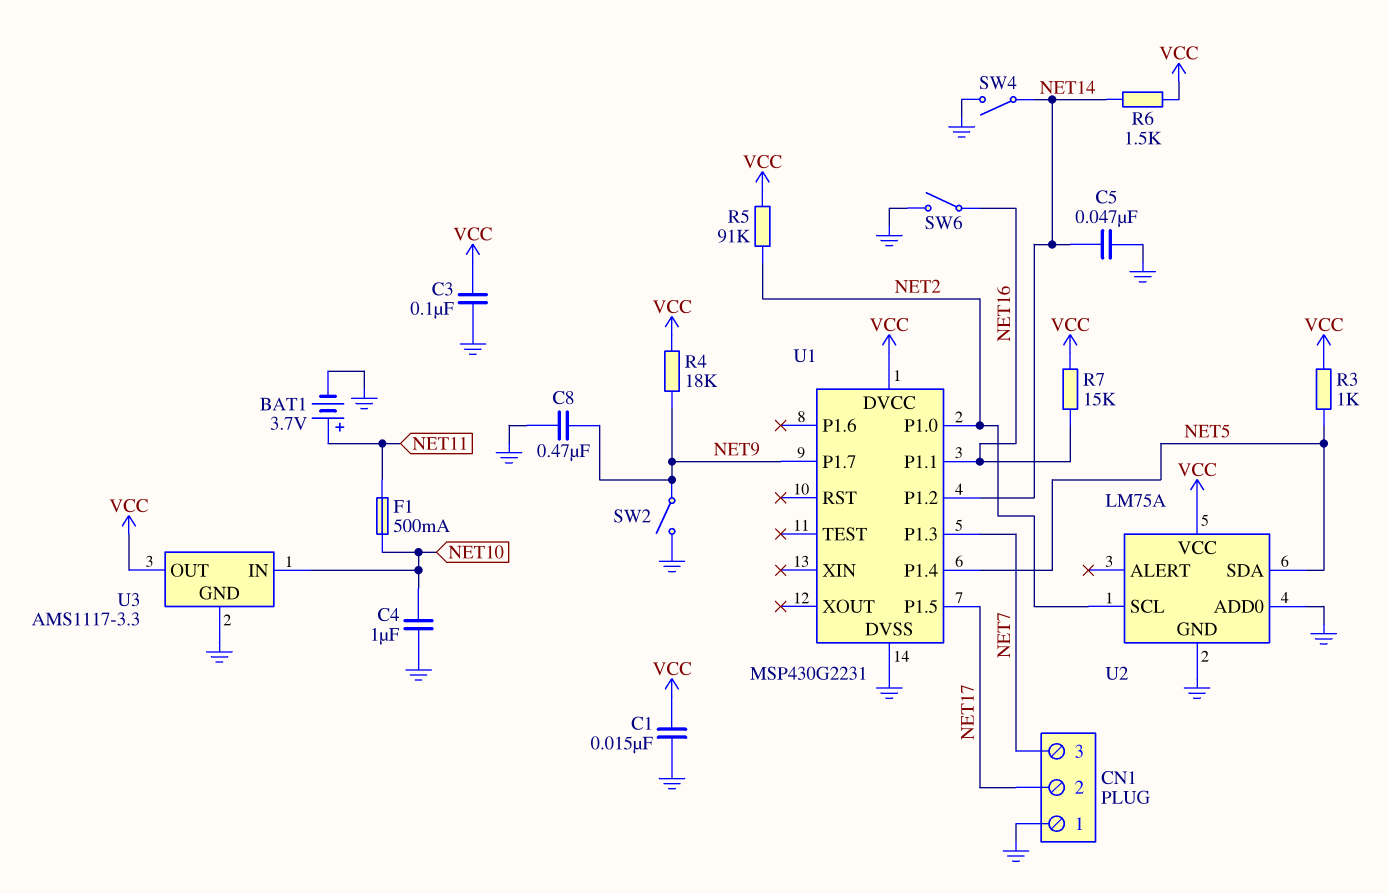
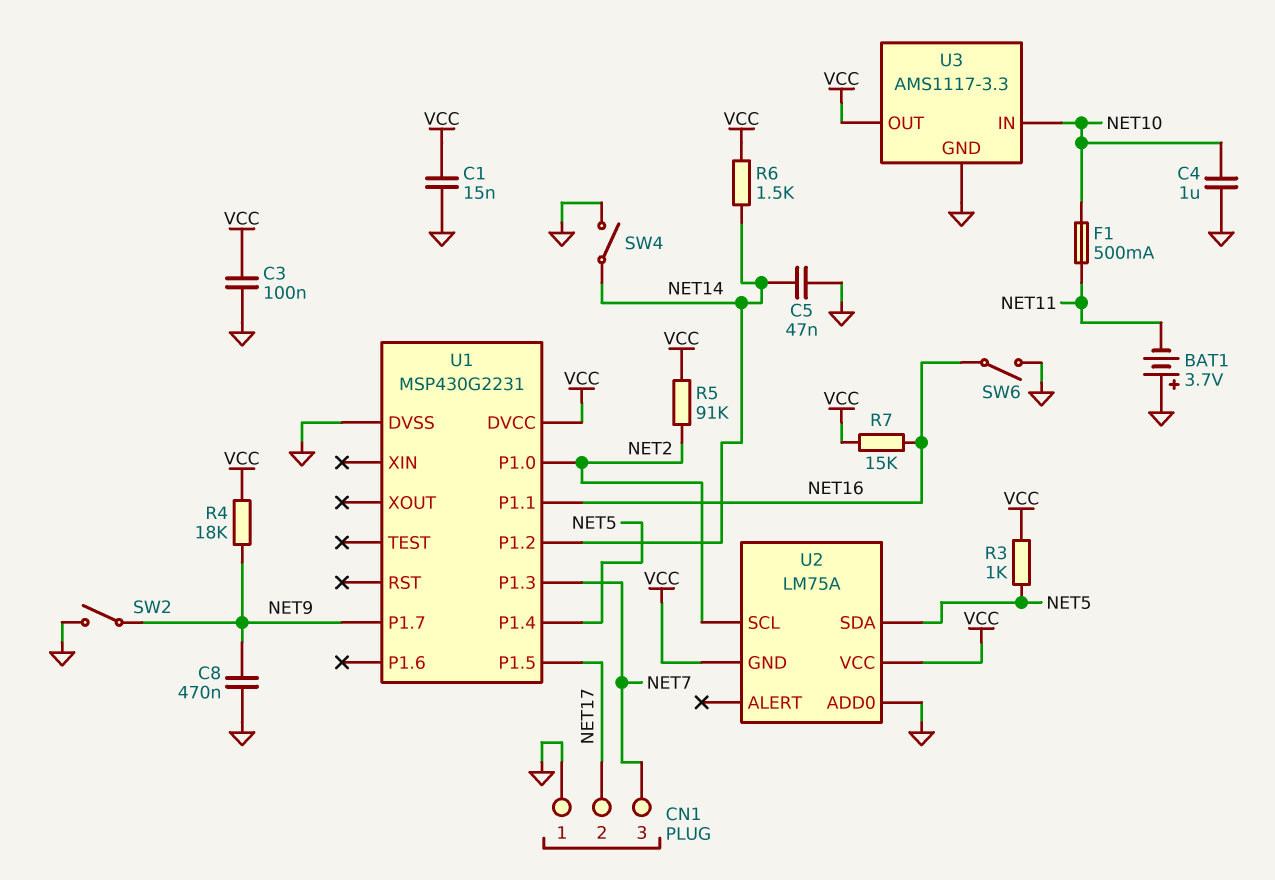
BAT1: 3.7V (plus NET11, minus GND) -> 3.7V (plus GND, minus NET11)
U2 pin GND: GND -> VCC

